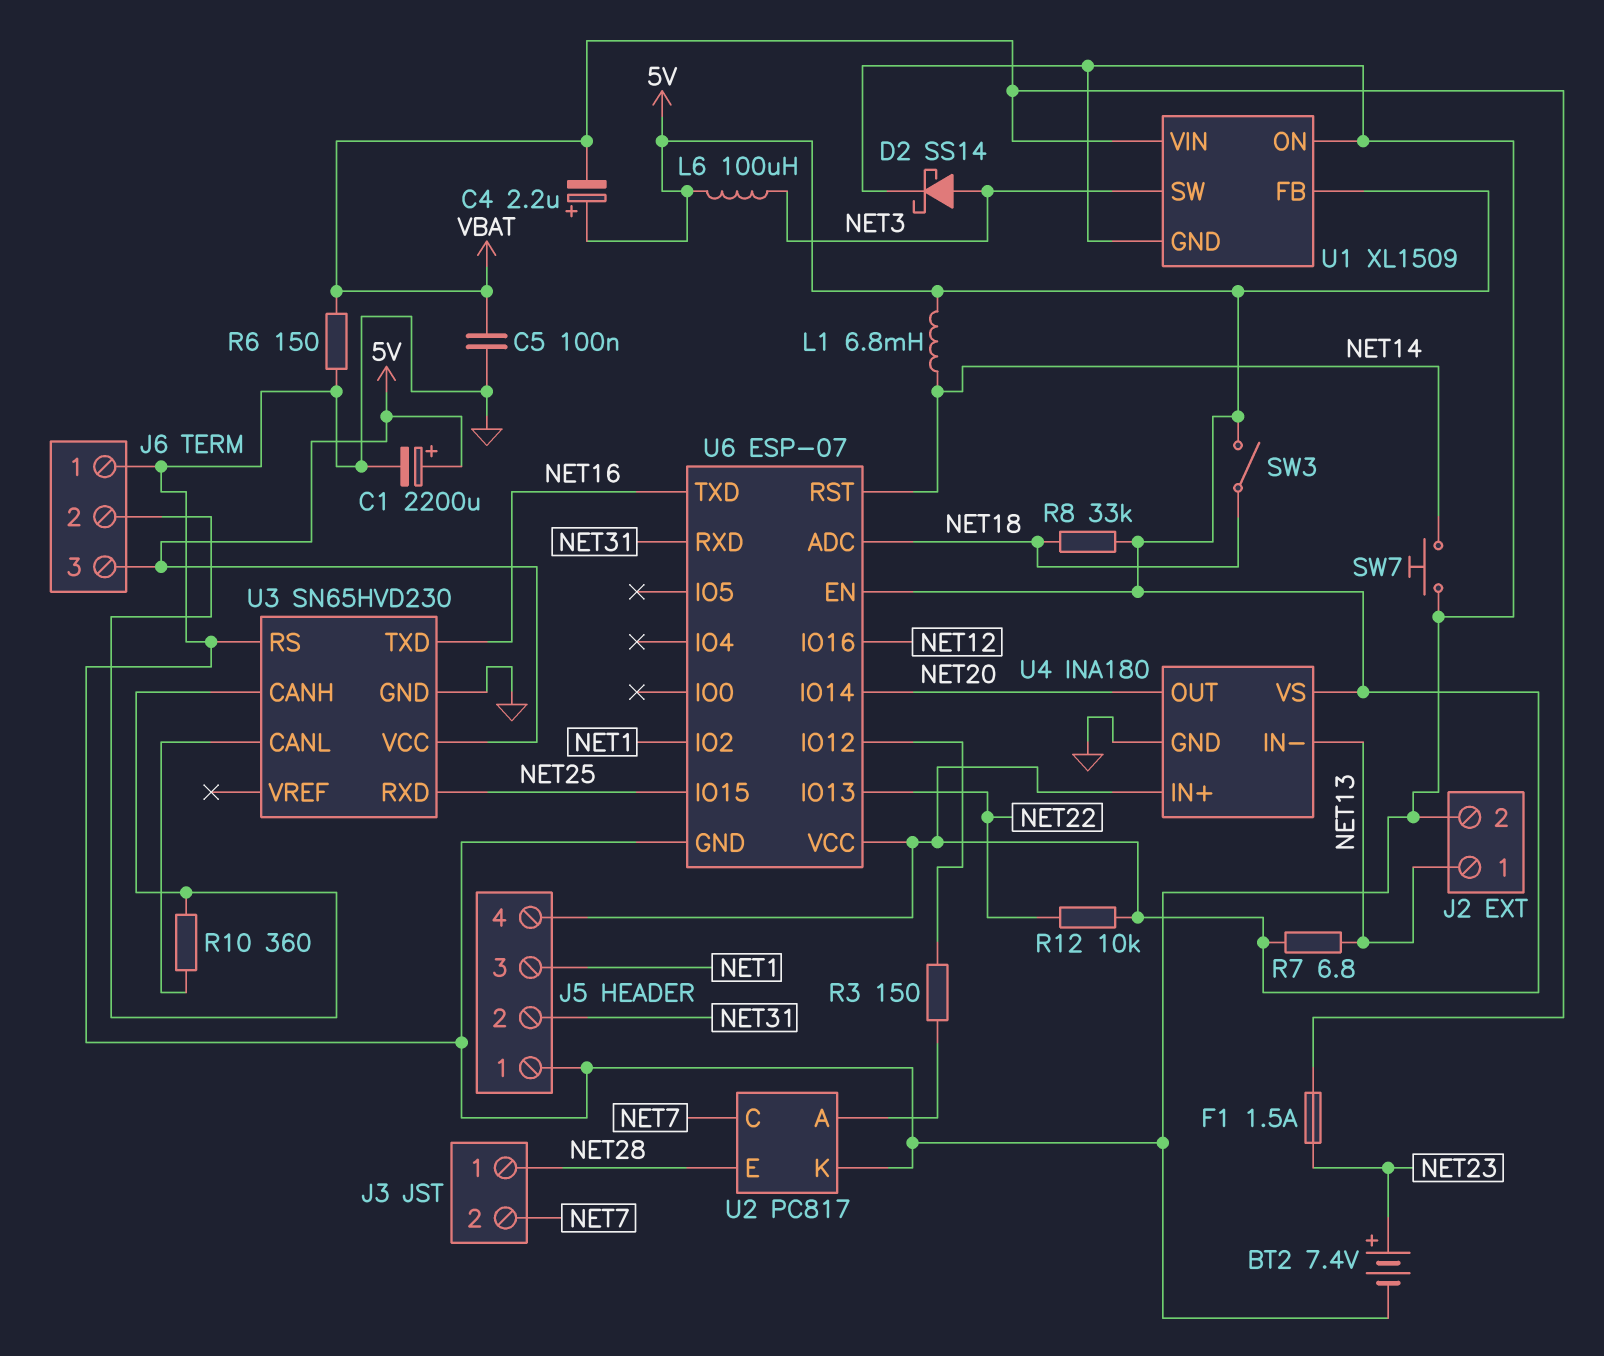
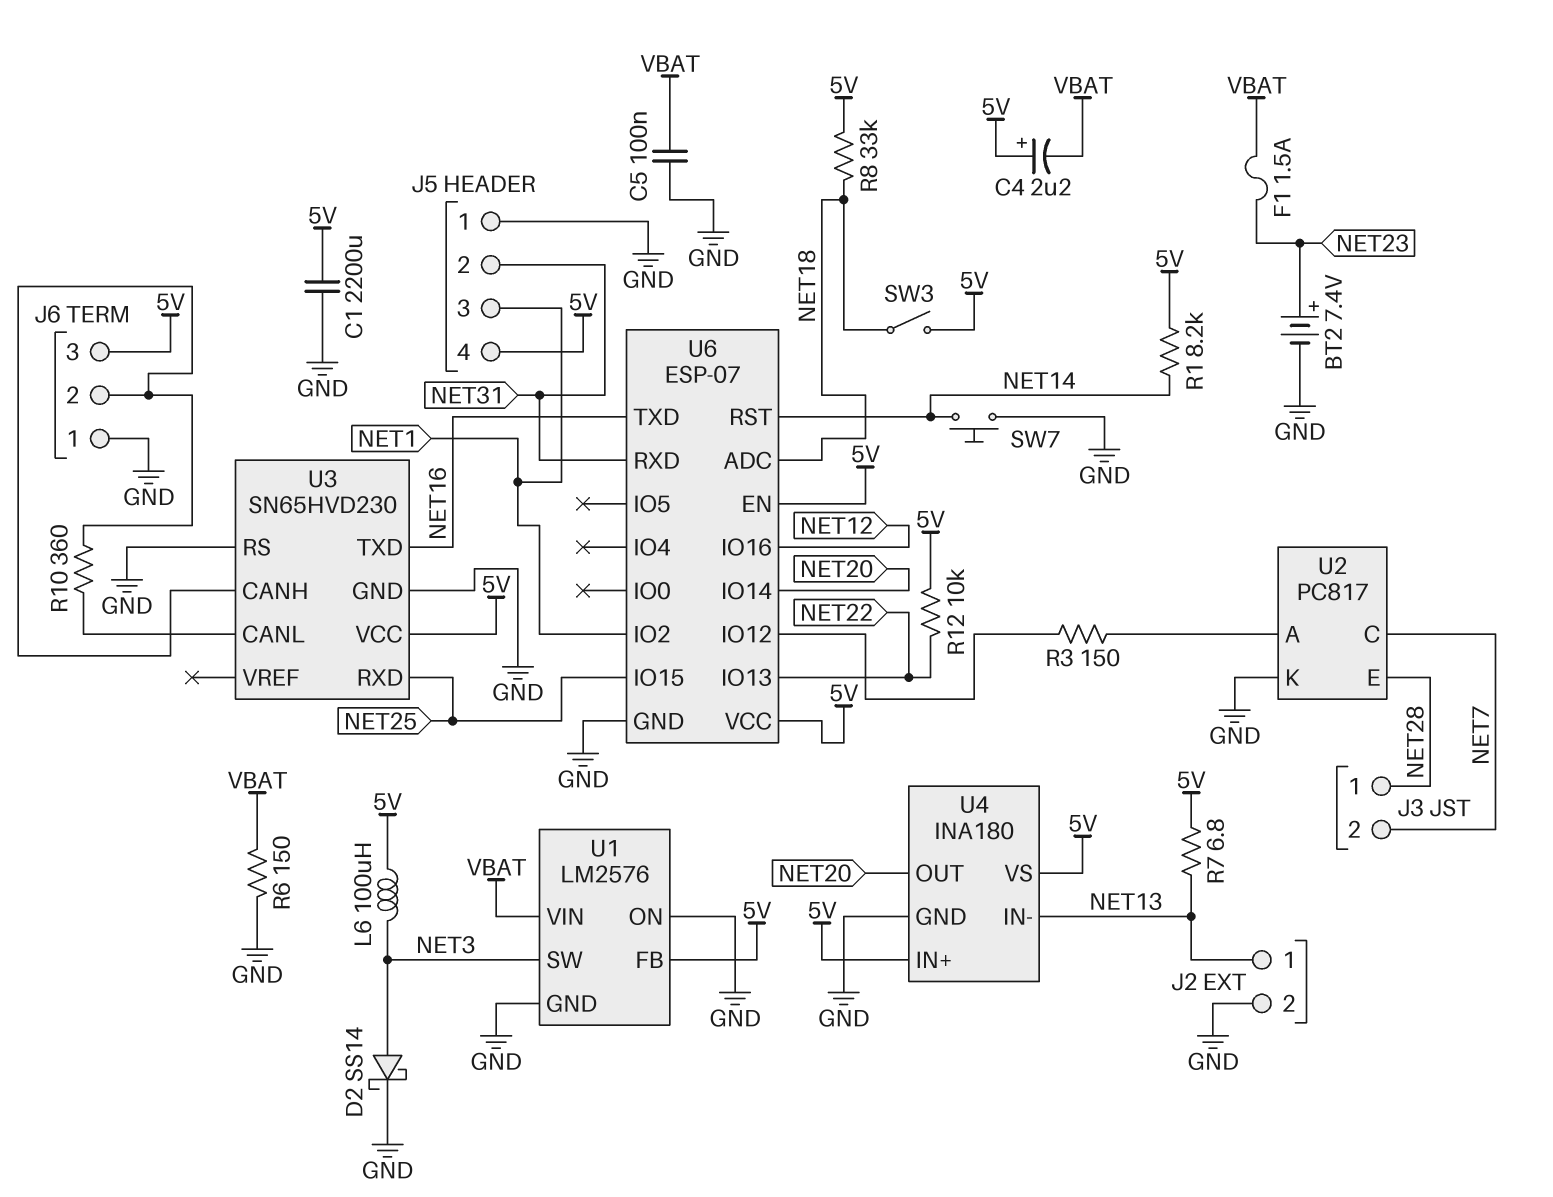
C1: 2200uF (plus 5V, minus GND) -> 2200uF (5V, GND)
L1: 6.8mH (5V, NET14) -> none
R1: none -> 8.2k (5V, NET14)
U1: XL1509 -> LM2576

